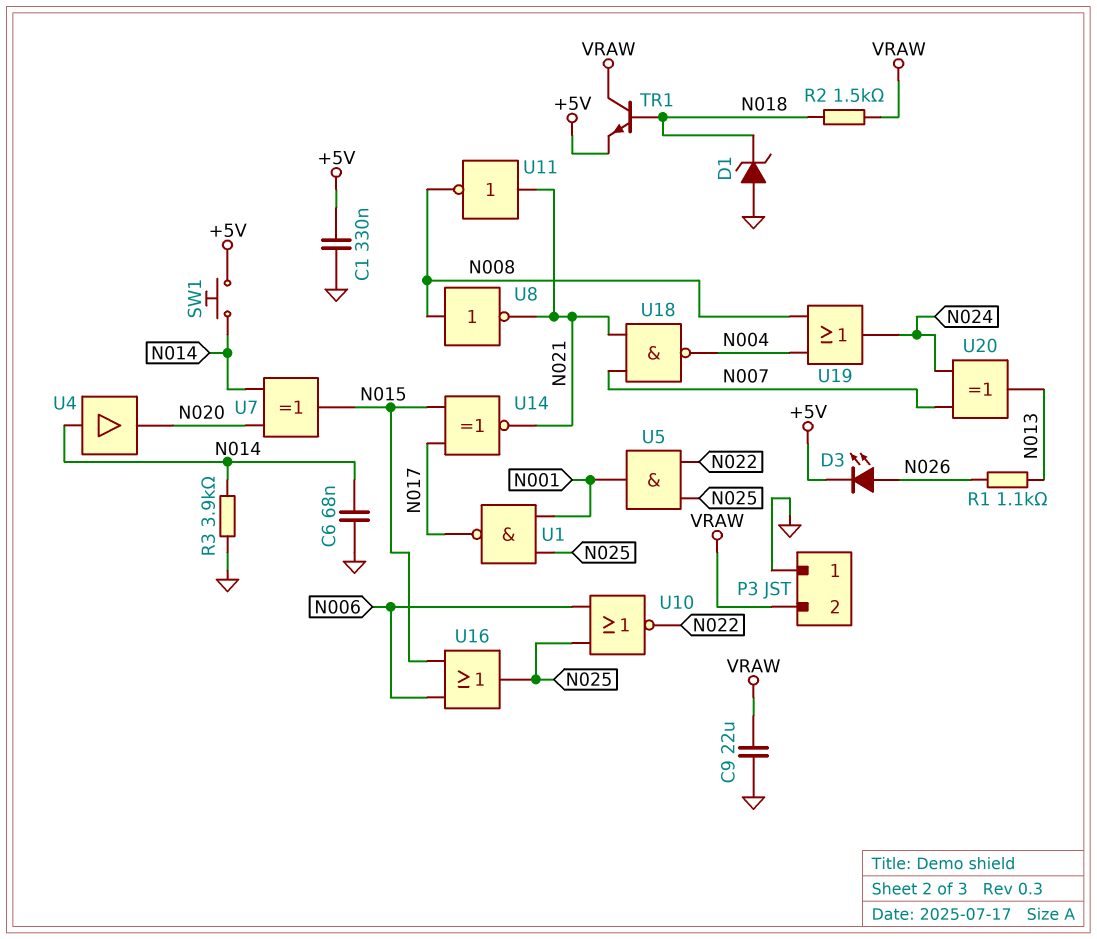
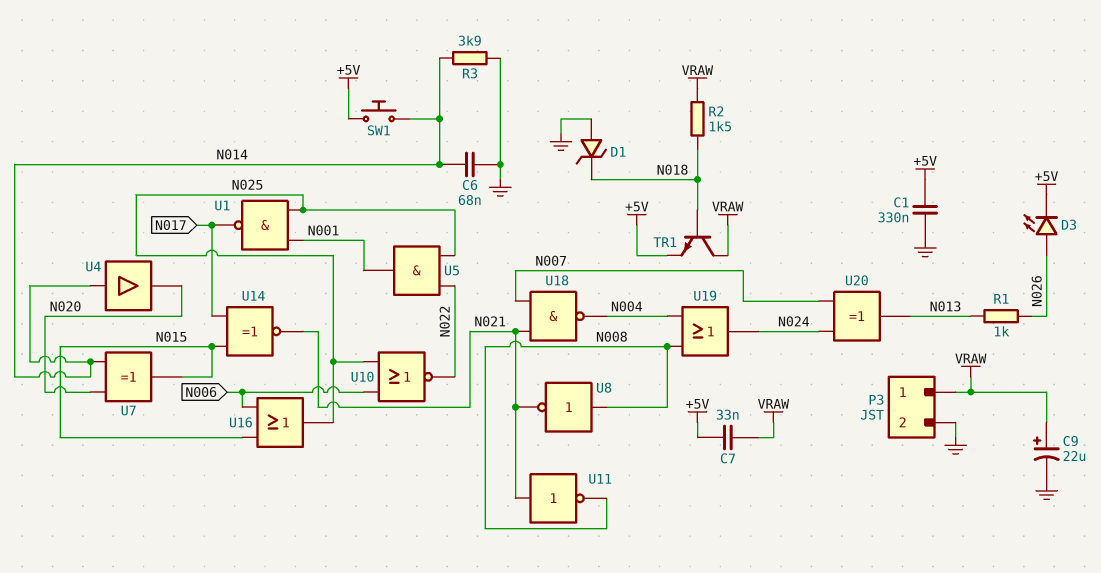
C7: none -> 33nF (+5V, VRAW)
C9: 22uF (GND, VRAW) -> 22uF (plus VRAW, minus GND)
P3 pin 1: GND -> VRAW
P3 pin 2: VRAW -> GND
R1: 1.1k (N013, N026) -> 1k (N013, N026)

